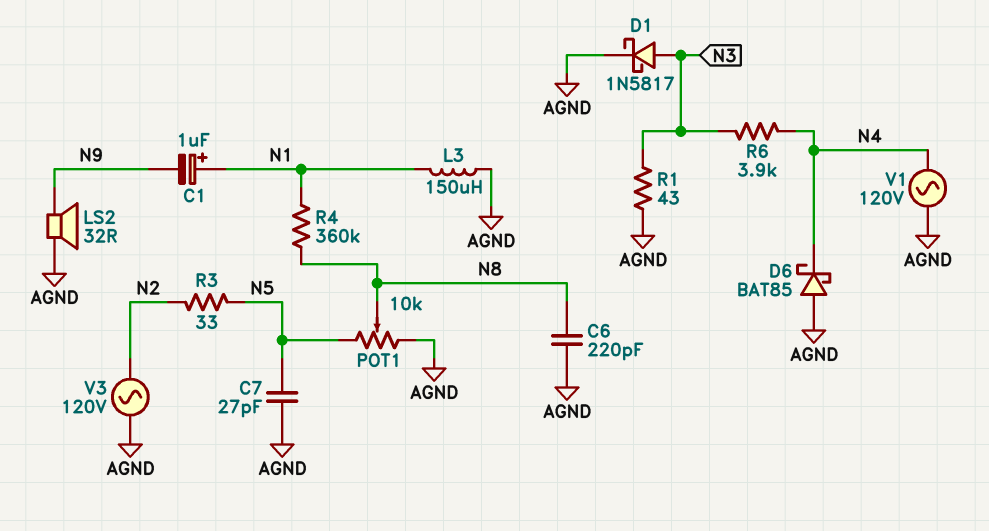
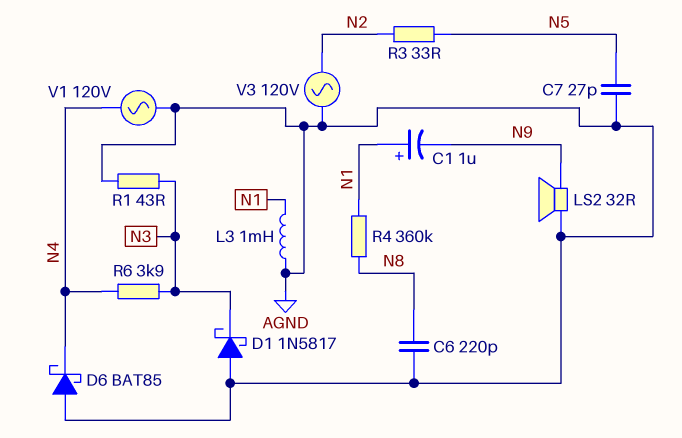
D1: schottky 1N5817 (A N3, K AGND) -> schottky 1N5817 (A AGND, K N3)
L3: 150uH (AGND, N1) -> 1mH (AGND, N1)
POT1: 10k (AGND, N5, wiper N8) -> none

